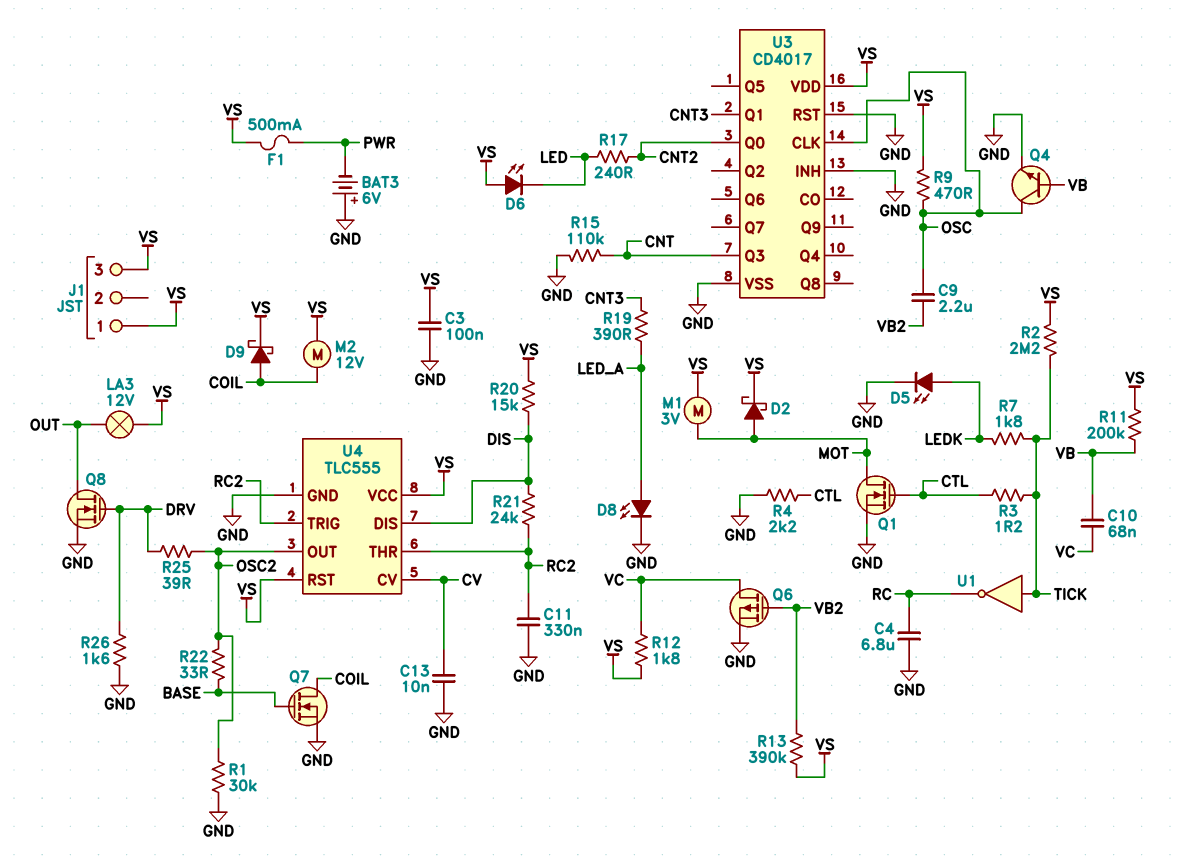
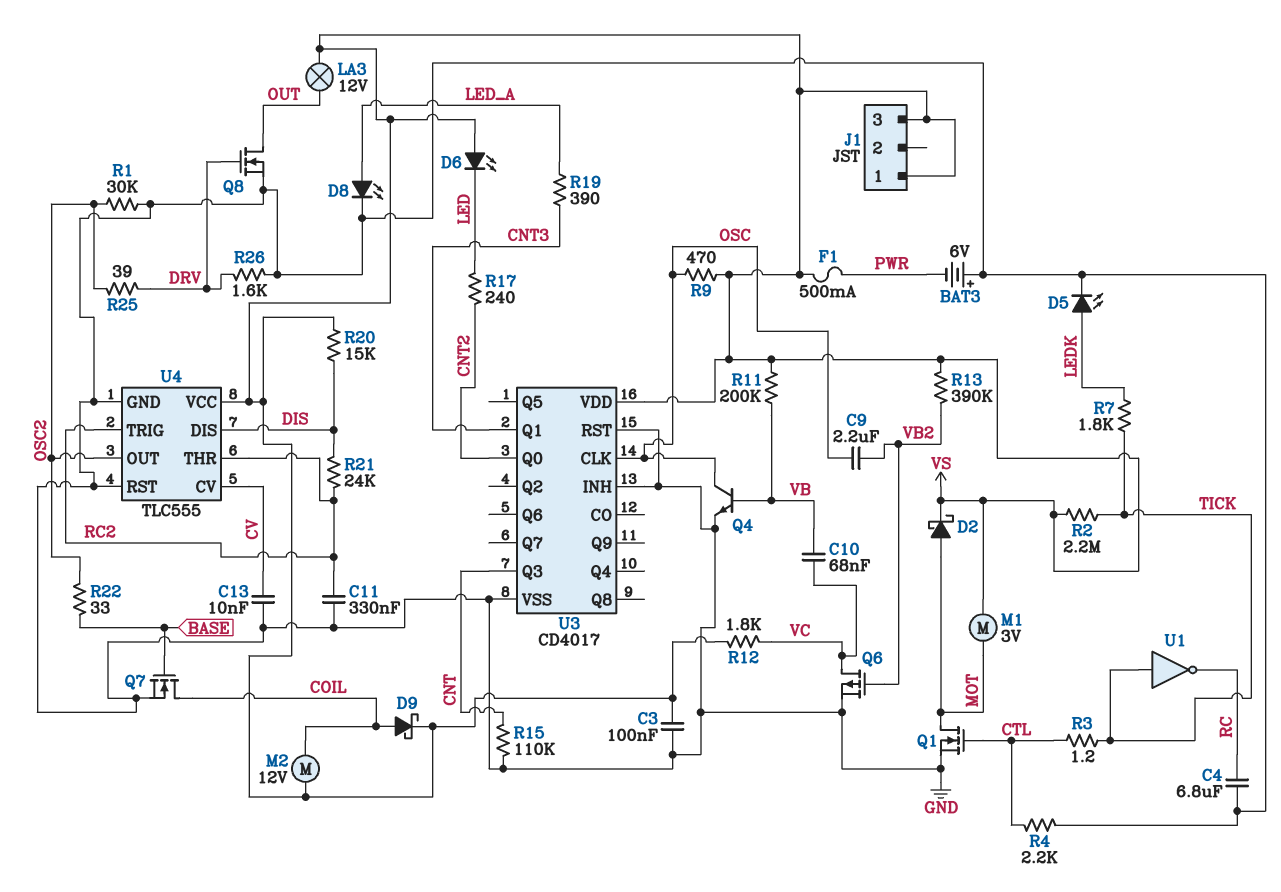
U4 pin RST: VS -> GND

